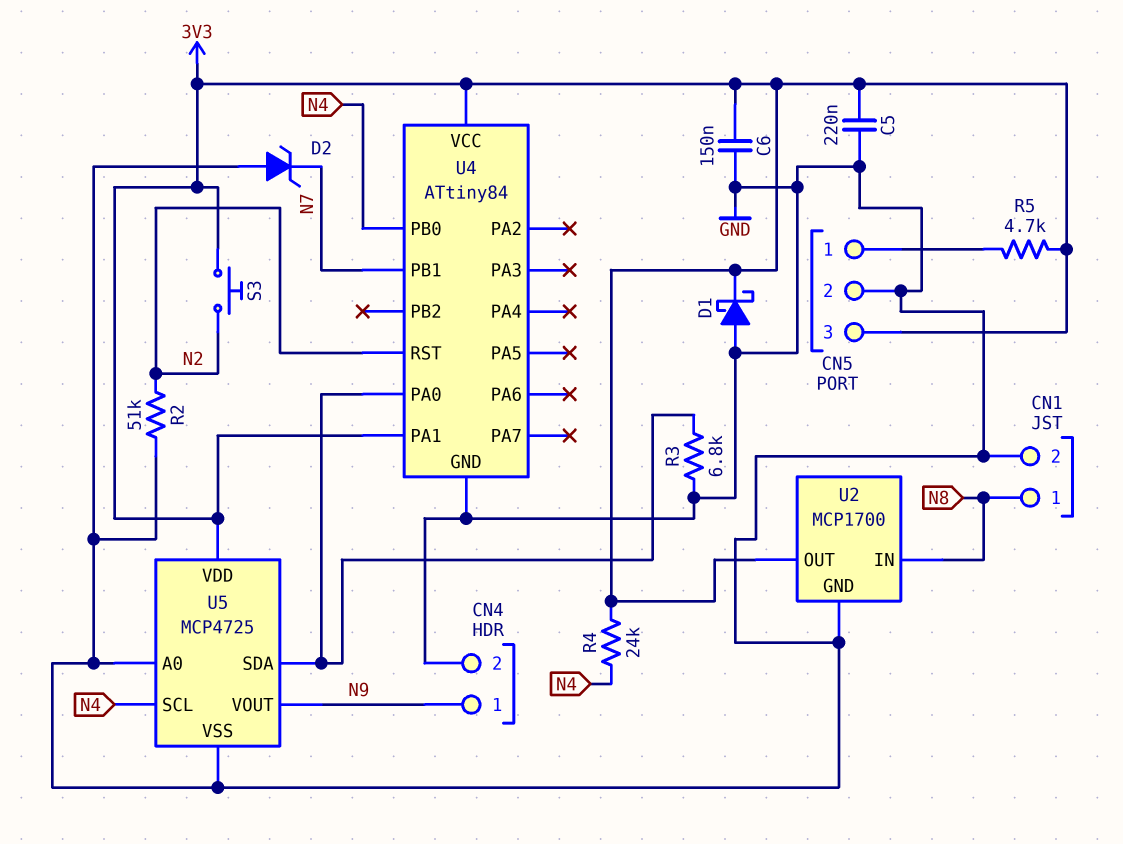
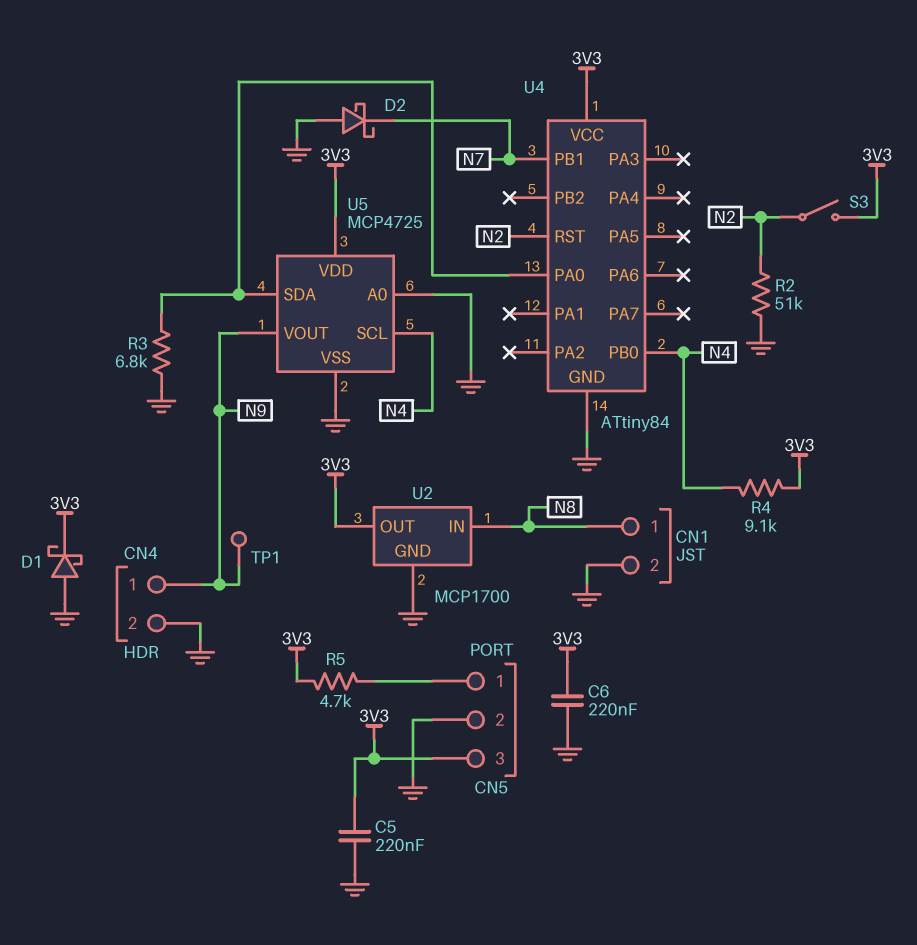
C6: 150nF (3V3, GND) -> 220nF (3V3, GND)
D2: zener (A GND, K N7) -> schottky (A GND, K N7)
R4: 24k (3V3, N4) -> 9.1k (3V3, N4)
S3: button (3V3, N2) -> switch (3V3, N2)
TP1: none -> test point (N9)
U4 pin PA1: 3V3 -> none

